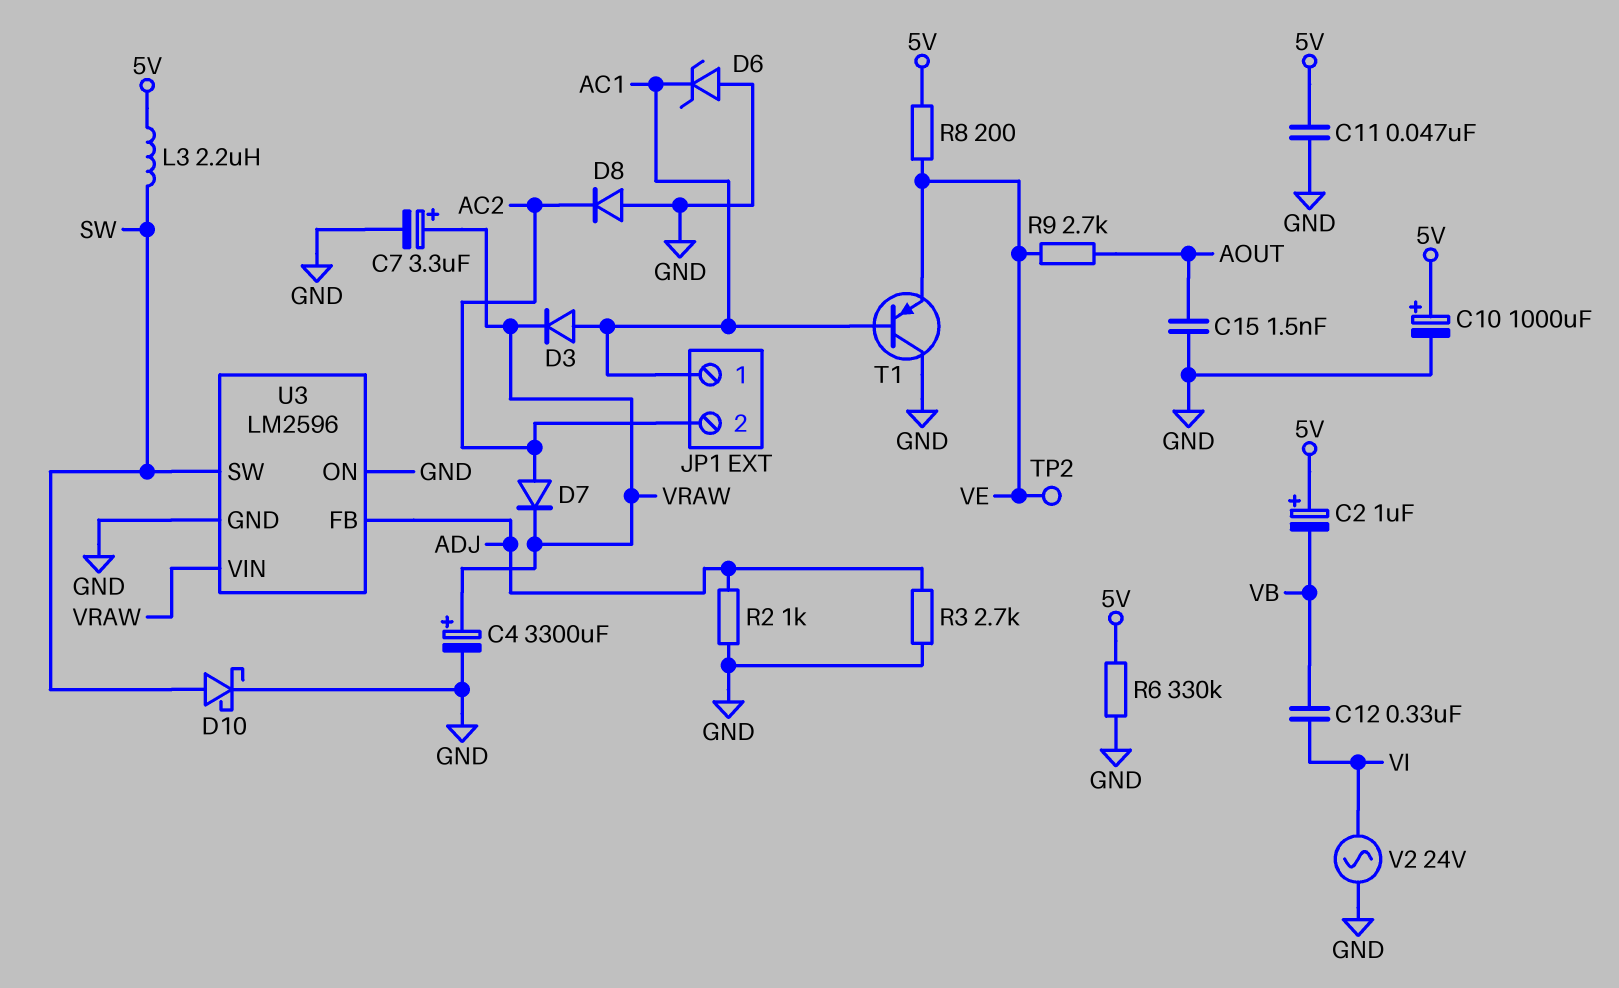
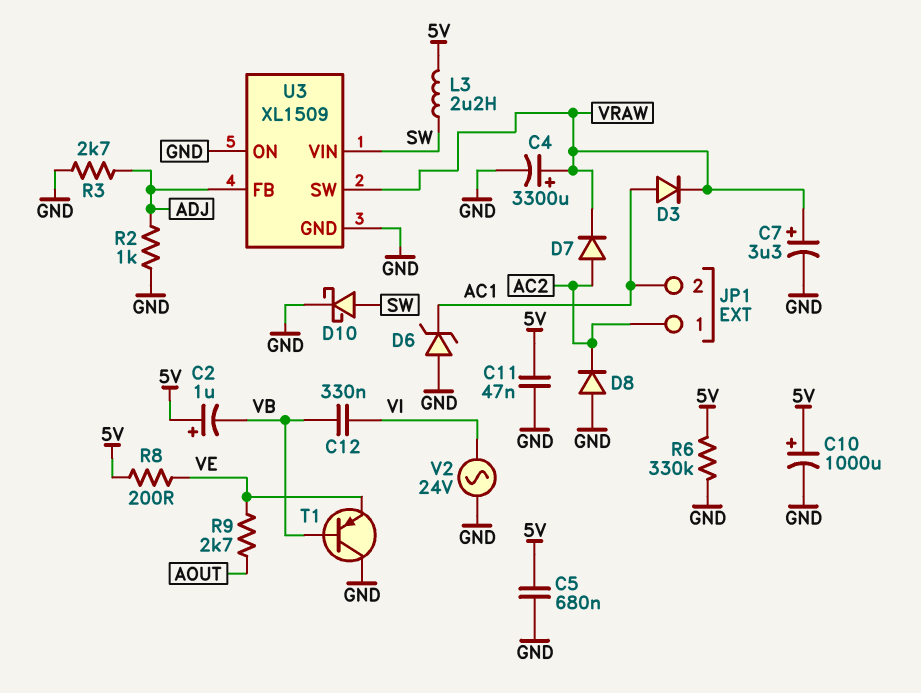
C5: none -> 680nF (5V, GND)
C15: 1.5nF (AOUT, GND) -> none
JP1 pin 1: AC1 -> AC2
JP1 pin 2: AC2 -> AC1
T1: PNP (B AC1, C GND, E VE) -> PNP (B VB, C GND, E VE)
TP2: test point (VE) -> none
U3: LM2596 -> XL1509
U3 pin SW: SW -> VRAW
U3 pin VIN: VRAW -> SW

